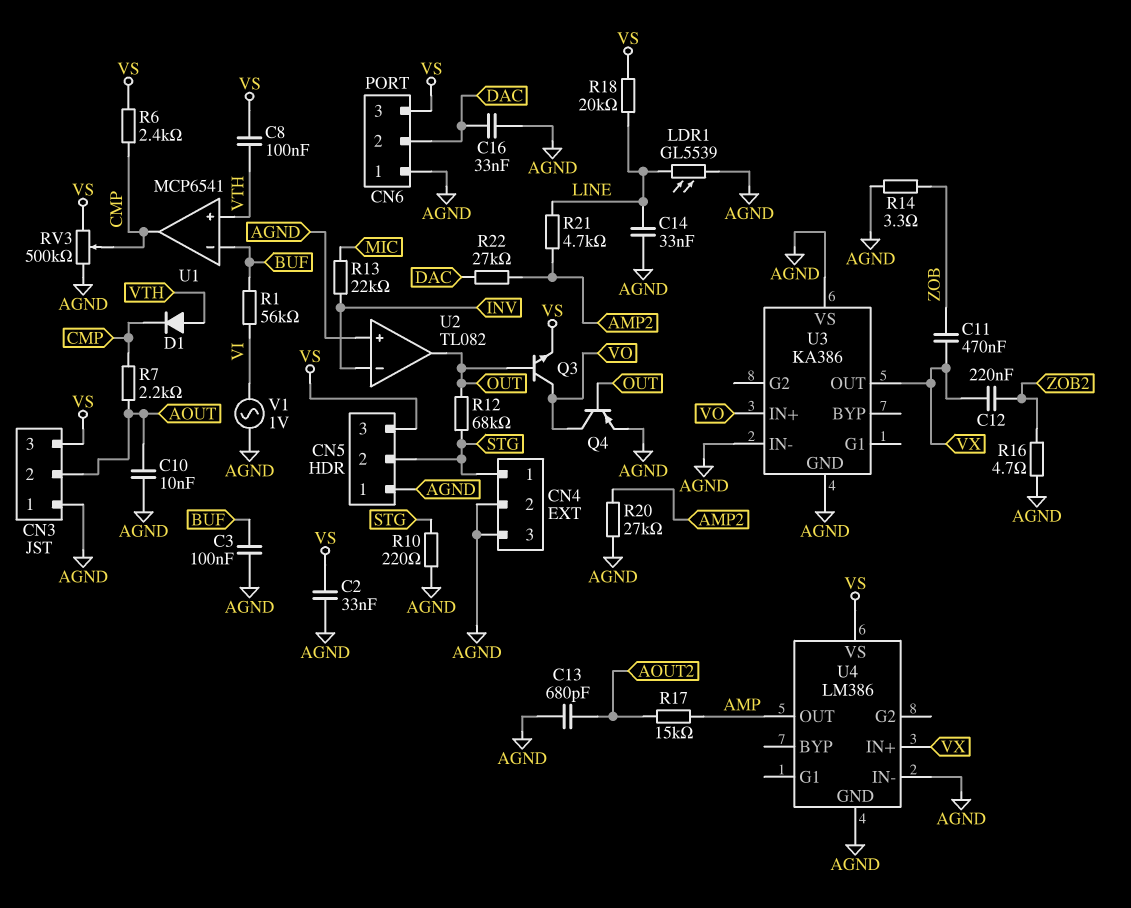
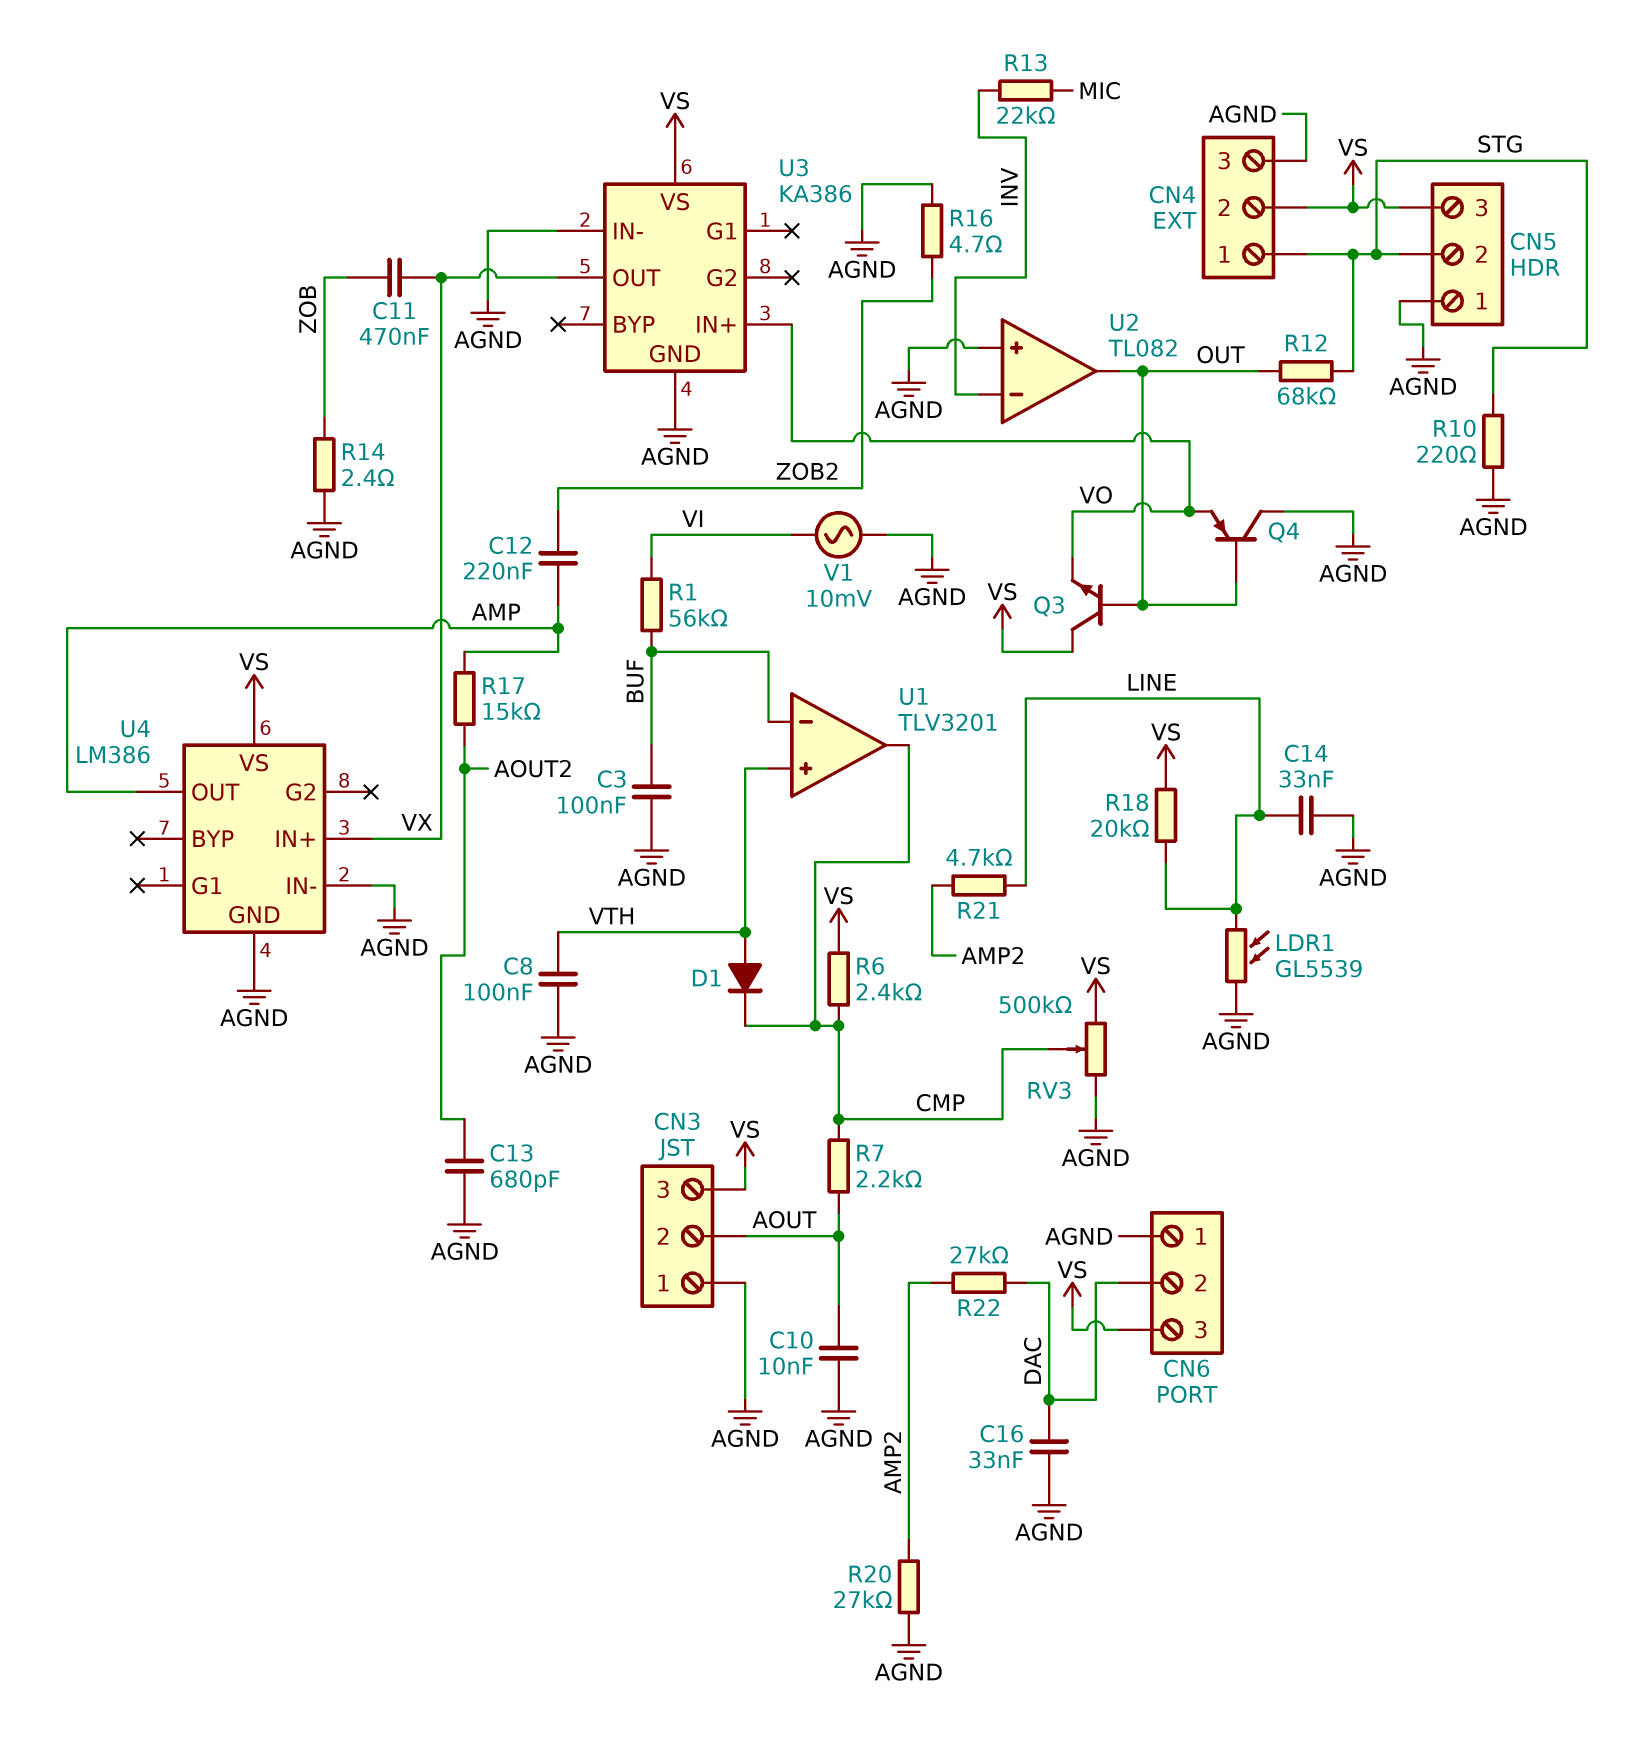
C2: 33nF (AGND, VS) -> none
C8: 100nF (VS, VTH) -> 100nF (AGND, VTH)
C12: 220nF (VX, ZOB2) -> 220nF (AMP, ZOB2)
CN4 pin 2: AGND -> VS
Q3: NPN (B OUT, C VO, E VS) -> NPN (B OUT, C VS, E VO)
Q4: PNP (B OUT, C VO, E AGND) -> PNP (B OUT, C AGND, E VO)
R14: 3.3 (AGND, ZOB) -> 2.4 (AGND, ZOB)
U1: MCP6541 -> TLV3201
U3 pin VS: AGND -> VS
V1: AC 1V (AGND, VI) -> AC 10mV (AGND, VI)

